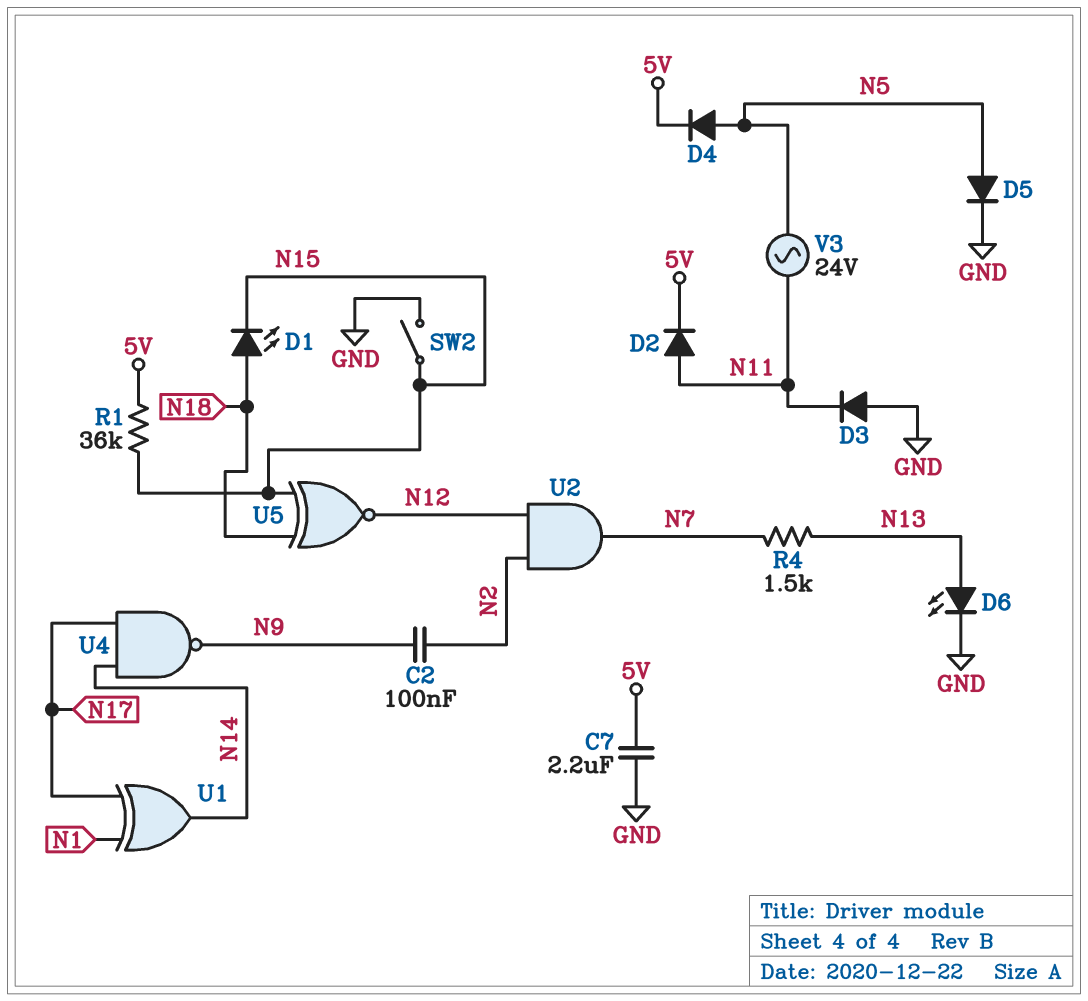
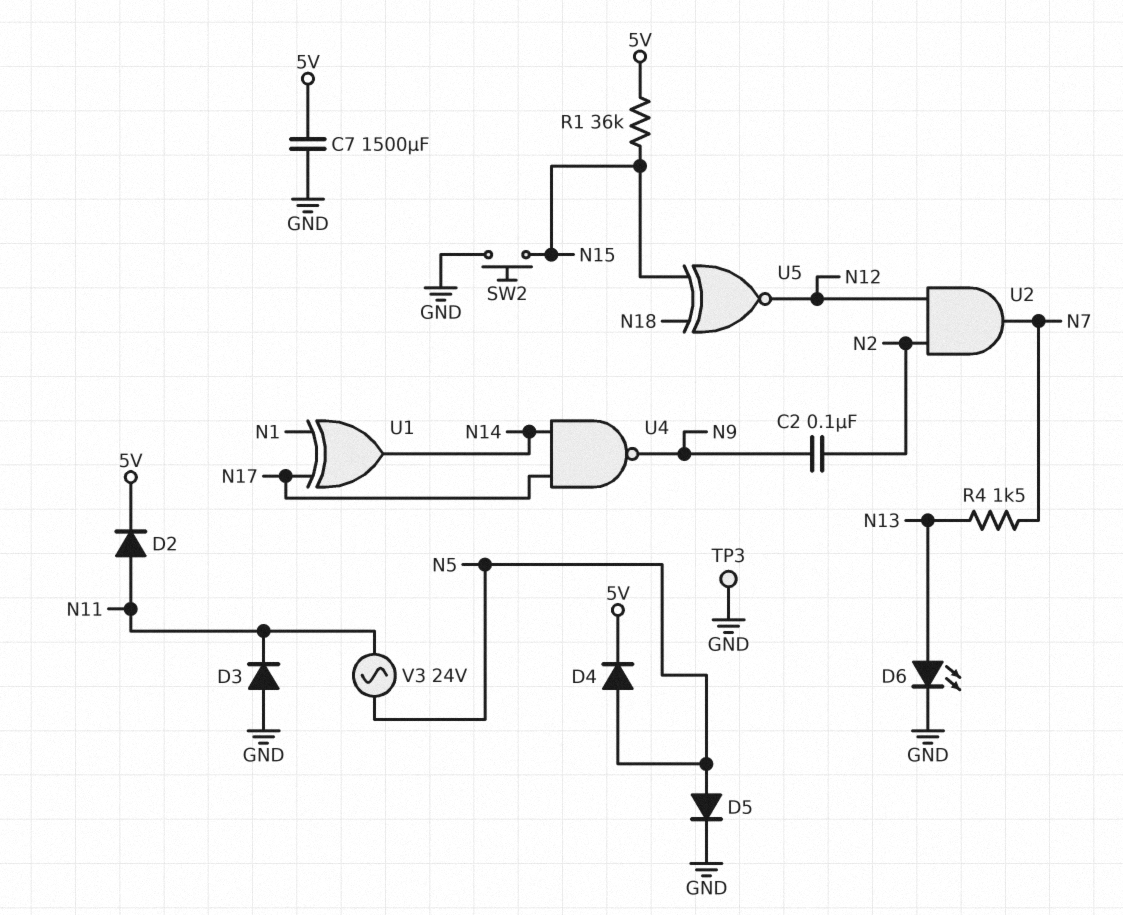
C7: 2.2uF (5V, GND) -> 1500uF (5V, GND)
D1: LED (A N18, K N15) -> none
SW2: switch (GND, N15) -> button (GND, N15)
TP3: none -> test point (GND)

